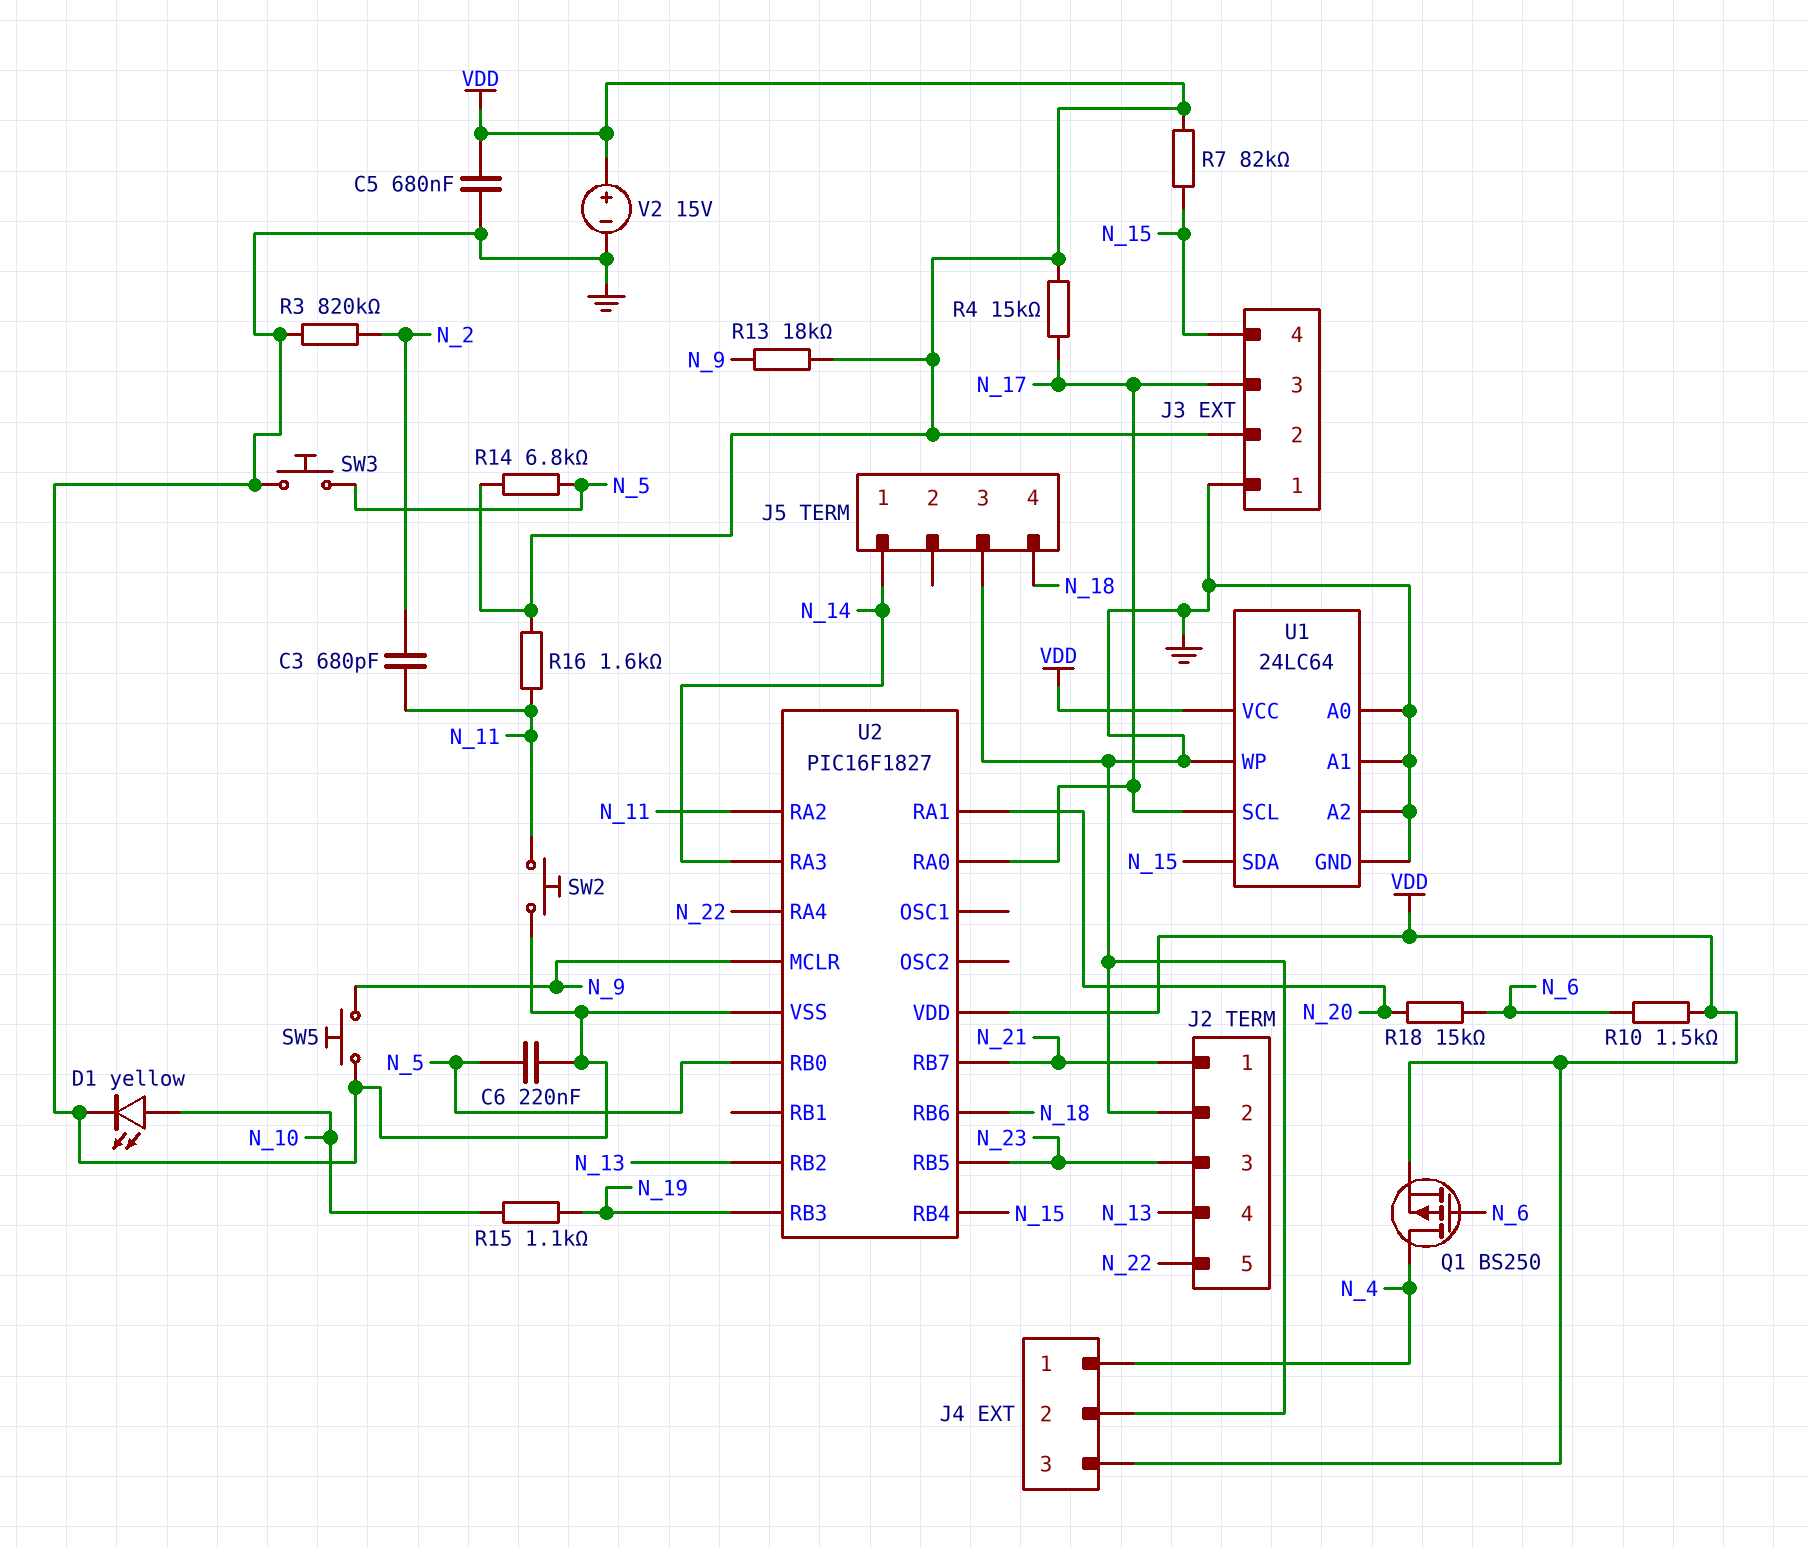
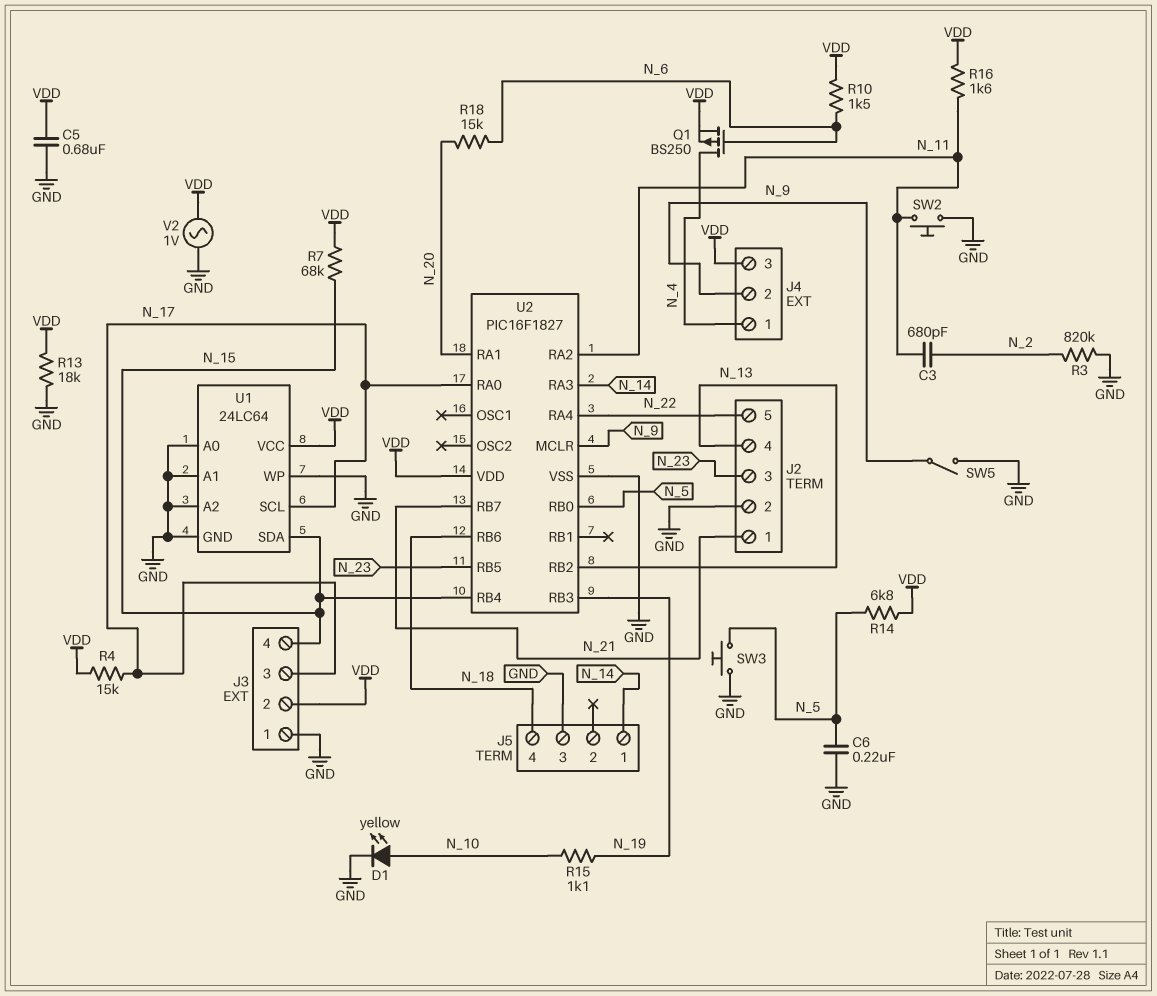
J4 pin 2: GND -> N_9
R7: 82k (N_15, VDD) -> 68k (N_15, VDD)
R13: 18k (N_9, VDD) -> 18k (GND, VDD)
SW5: button (GND, N_9) -> switch (GND, N_9)
V2: 15V (plus VDD, minus GND) -> AC 1V (GND, VDD)

